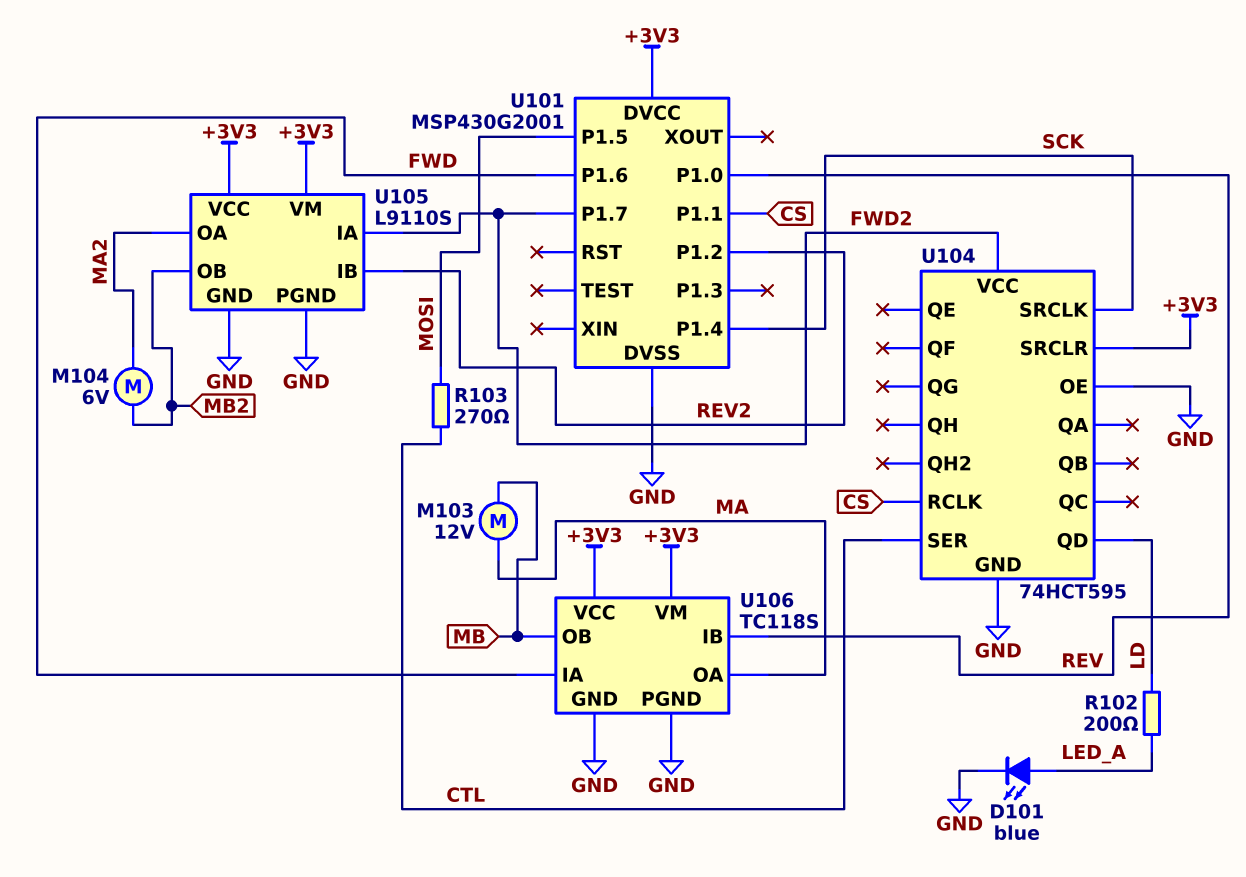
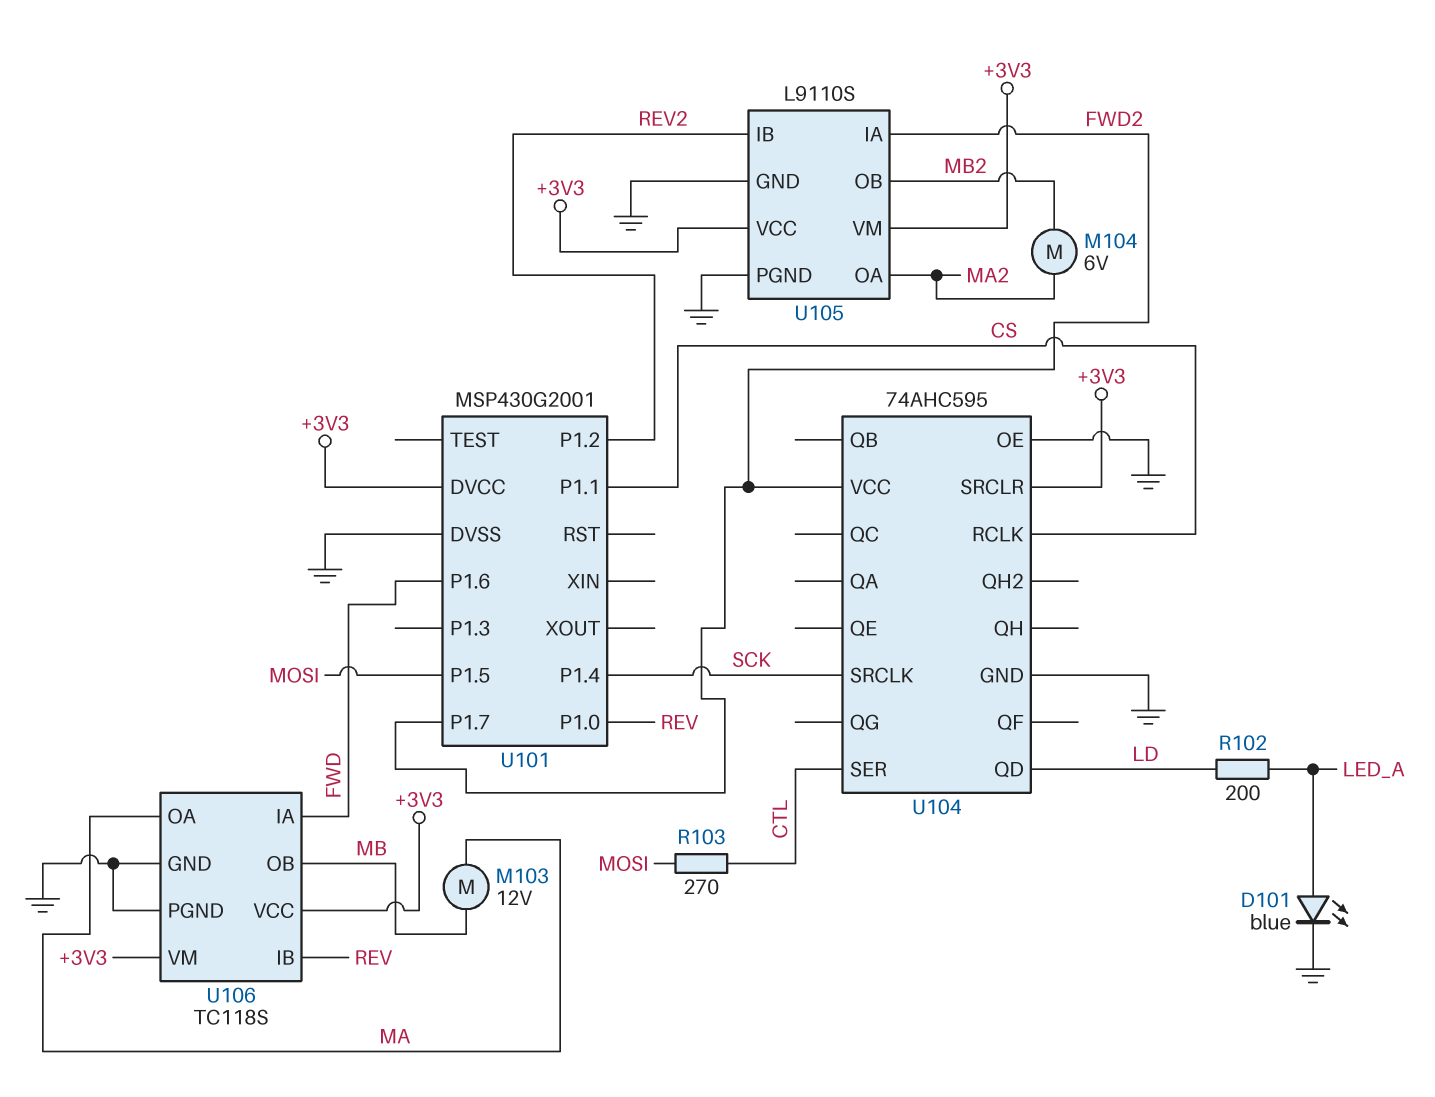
U104: 74HCT595 -> 74AHC595

